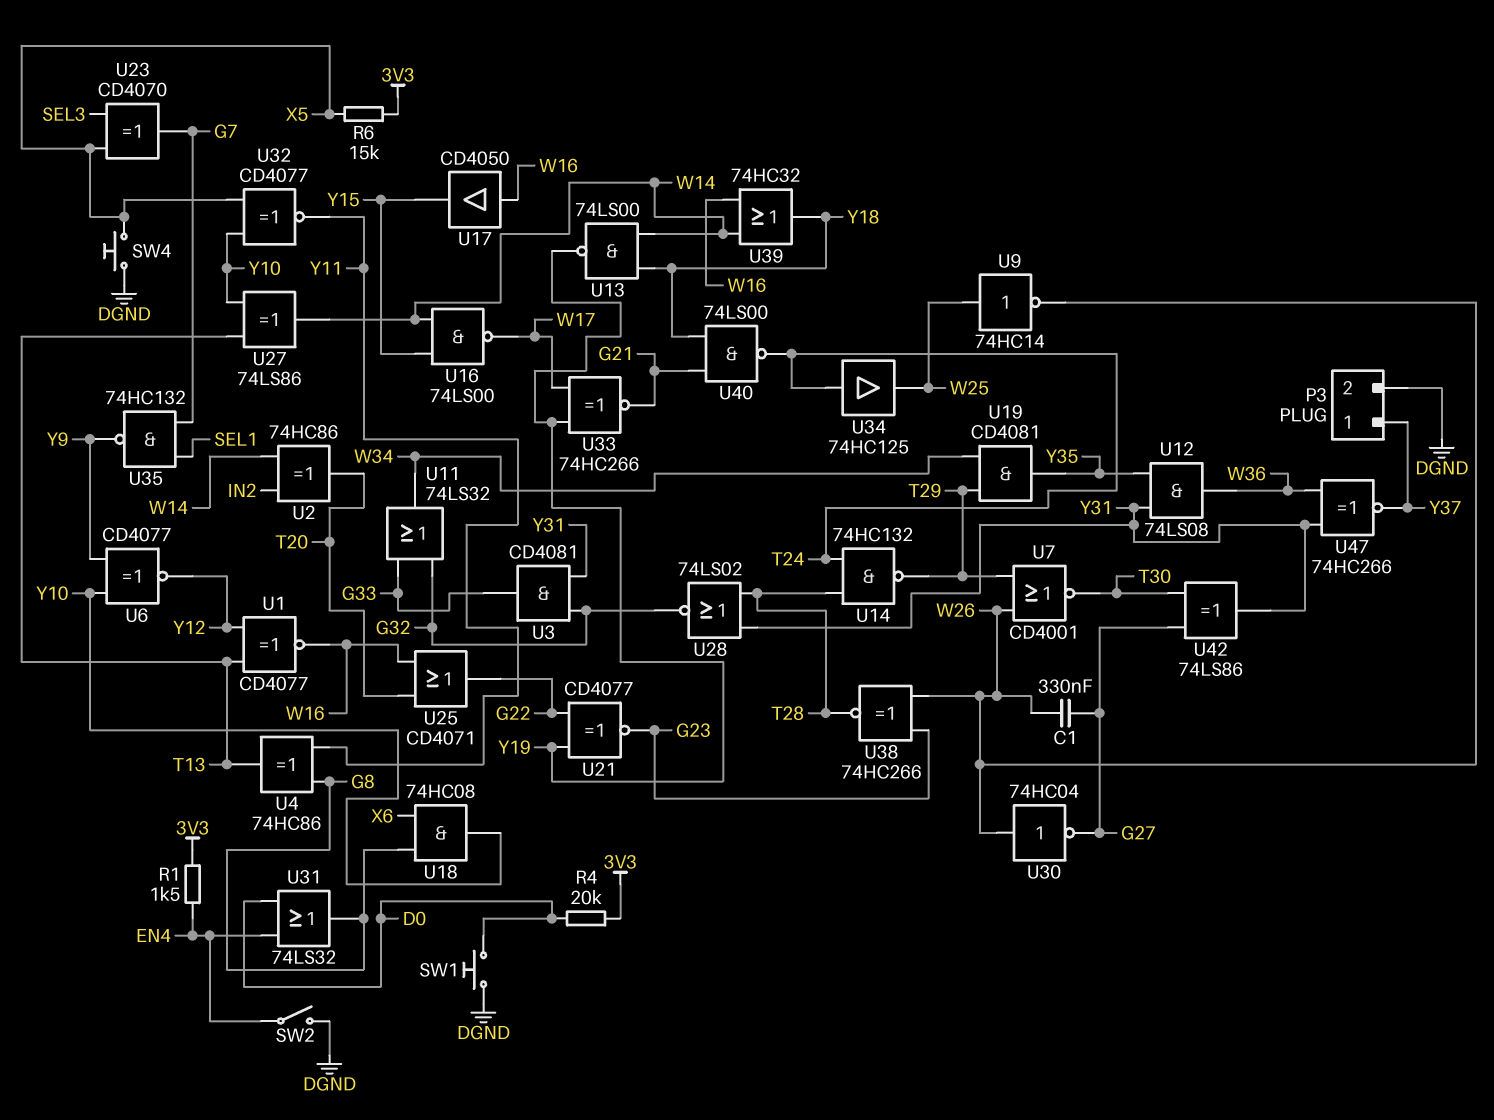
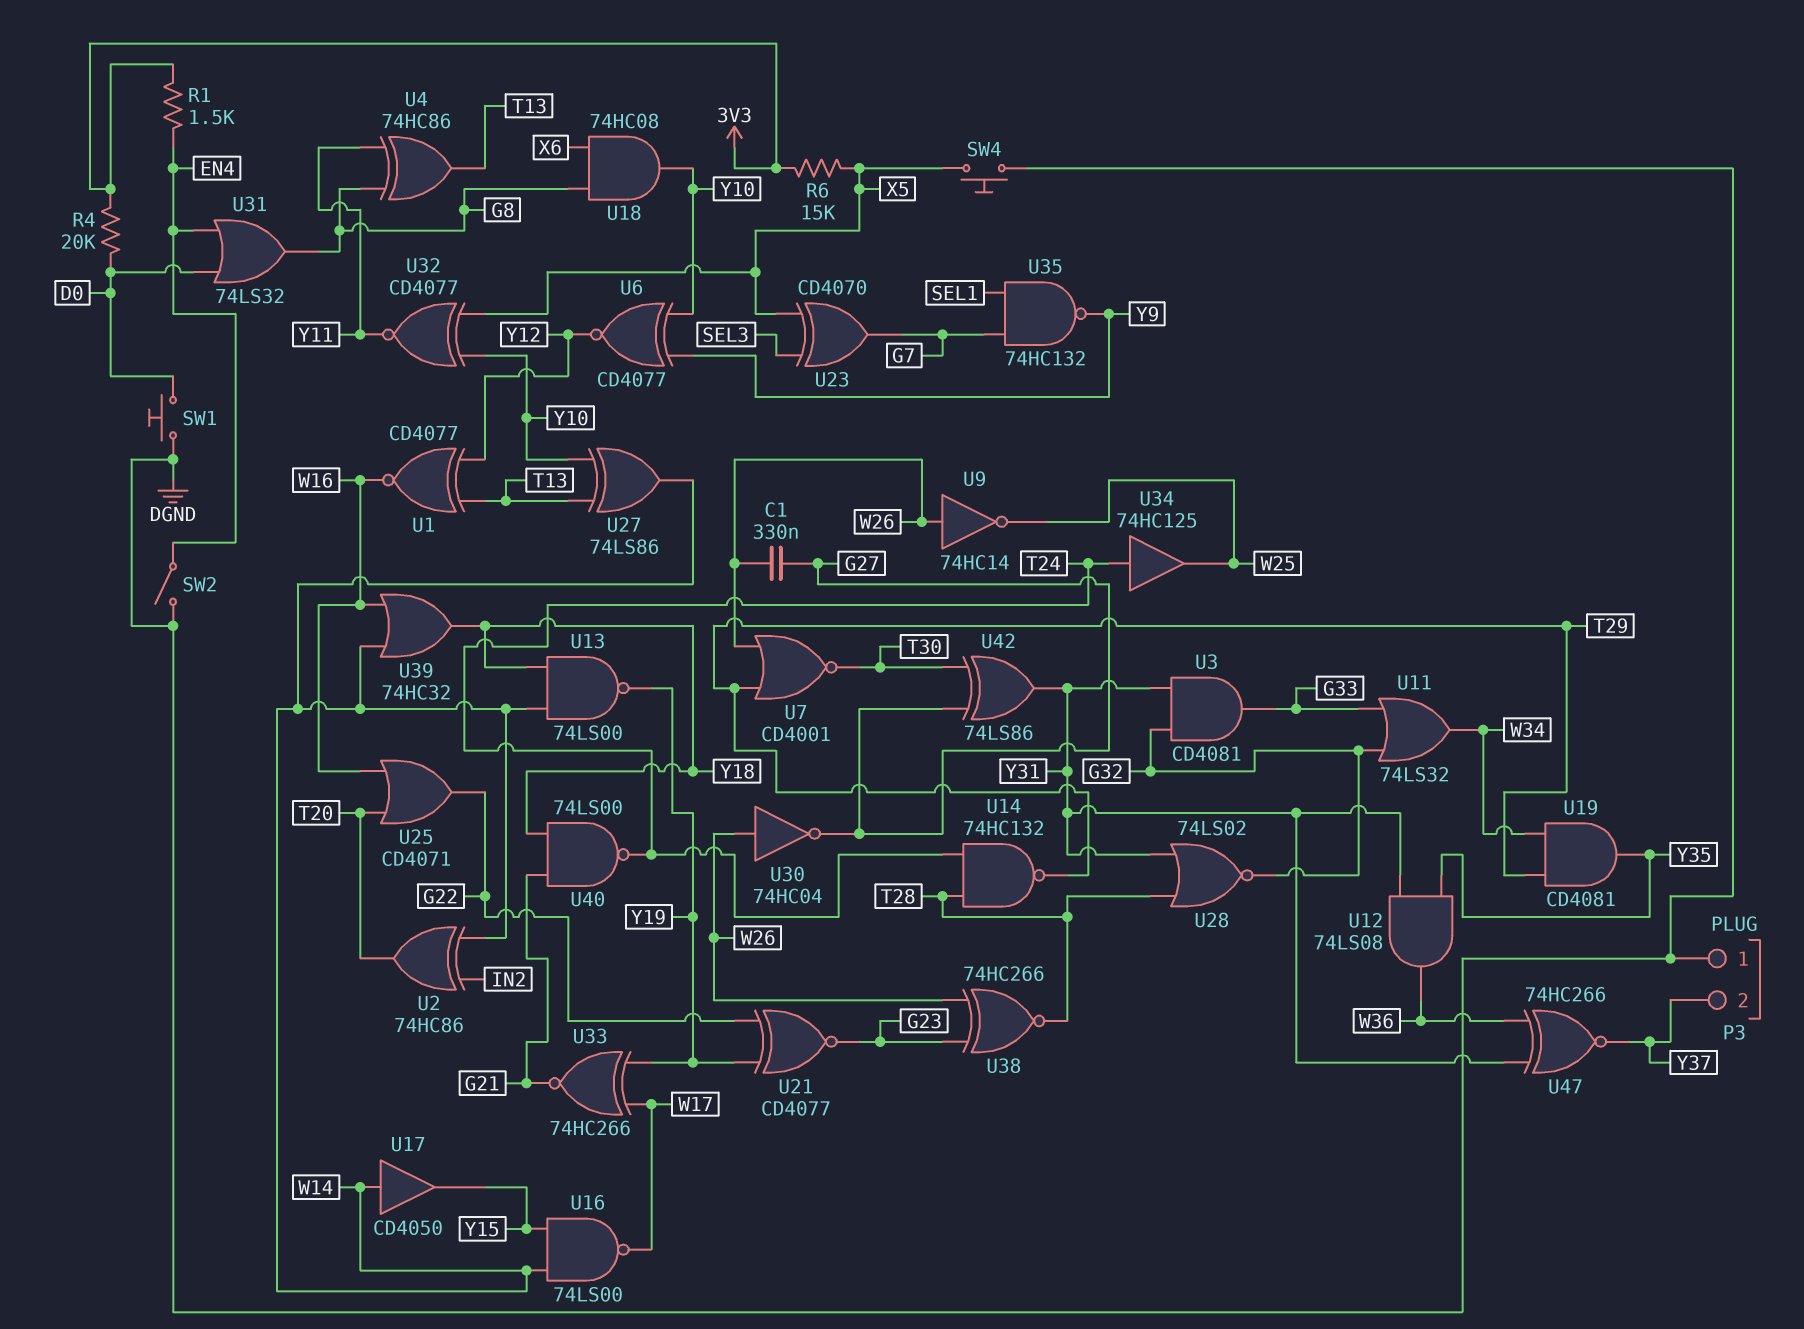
P3 pin 1: Y37 -> DGND
P3 pin 2: DGND -> Y37
U9: NOT 74HC14 (in W25, out W26) -> NOT 74HC14 (in W26, out W25)
U17: buffer CD4050 (in W16, out Y15) -> buffer CD4050 (in W14, out Y15)

